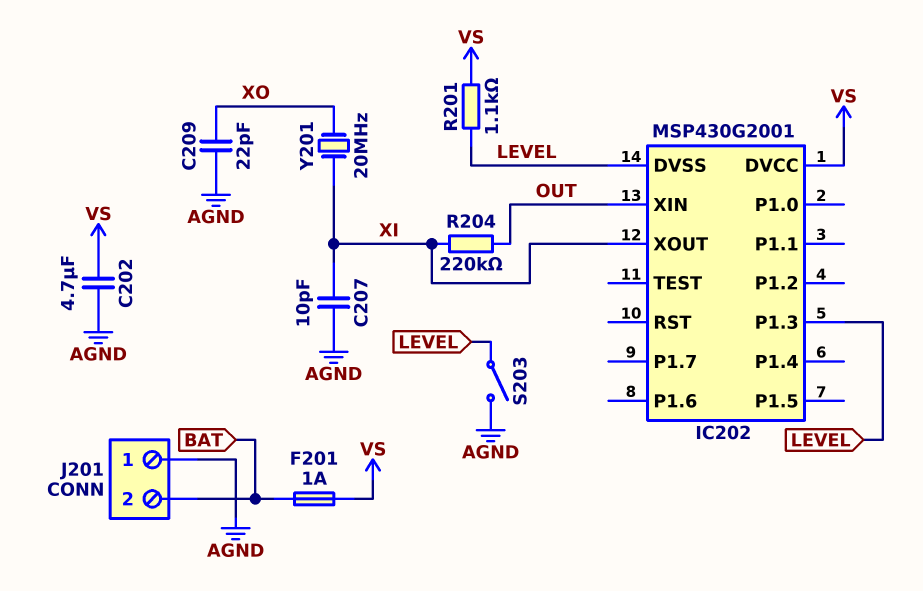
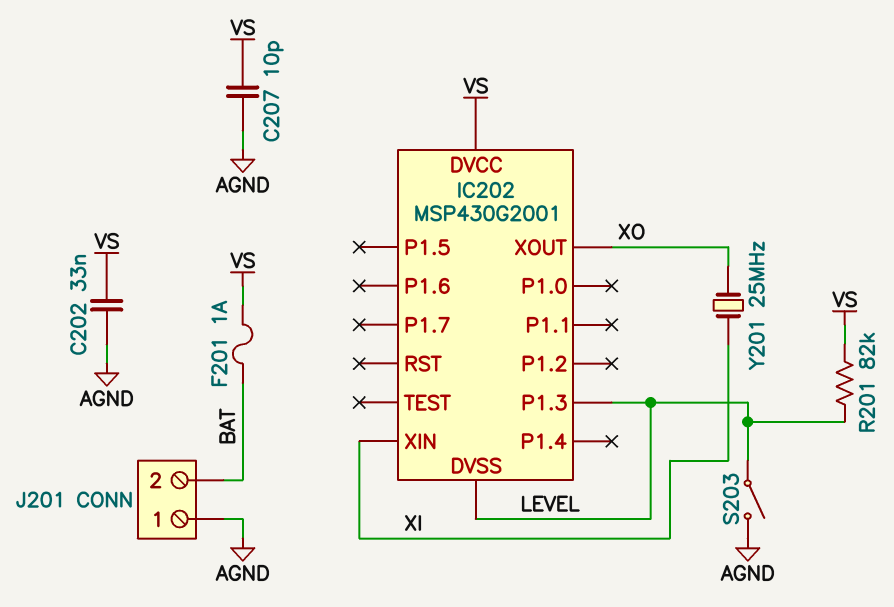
C202: 4.7uF (AGND, VS) -> 33nF (AGND, VS)
C207: 10pF (AGND, XI) -> 10pF (AGND, VS)
C209: 22pF (AGND, XO) -> none
IC202 pin XIN: OUT -> XI
IC202 pin XOUT: XI -> XO
R201: 1.1k (LEVEL, VS) -> 82k (LEVEL, VS)
R204: 220k (OUT, XI) -> none
Y201: 20MHz (XI, XO) -> 25MHz (XI, XO)

